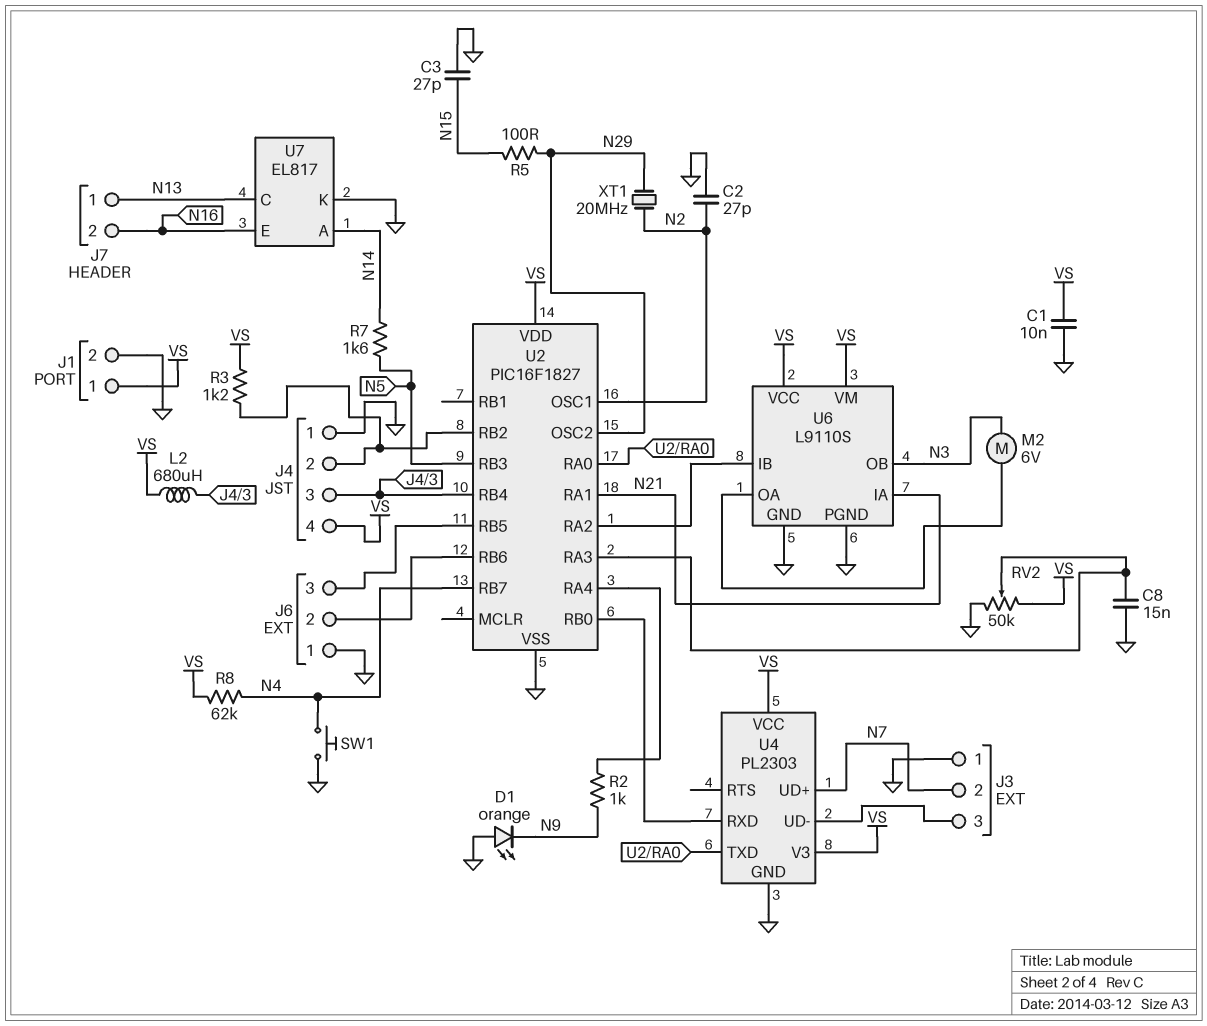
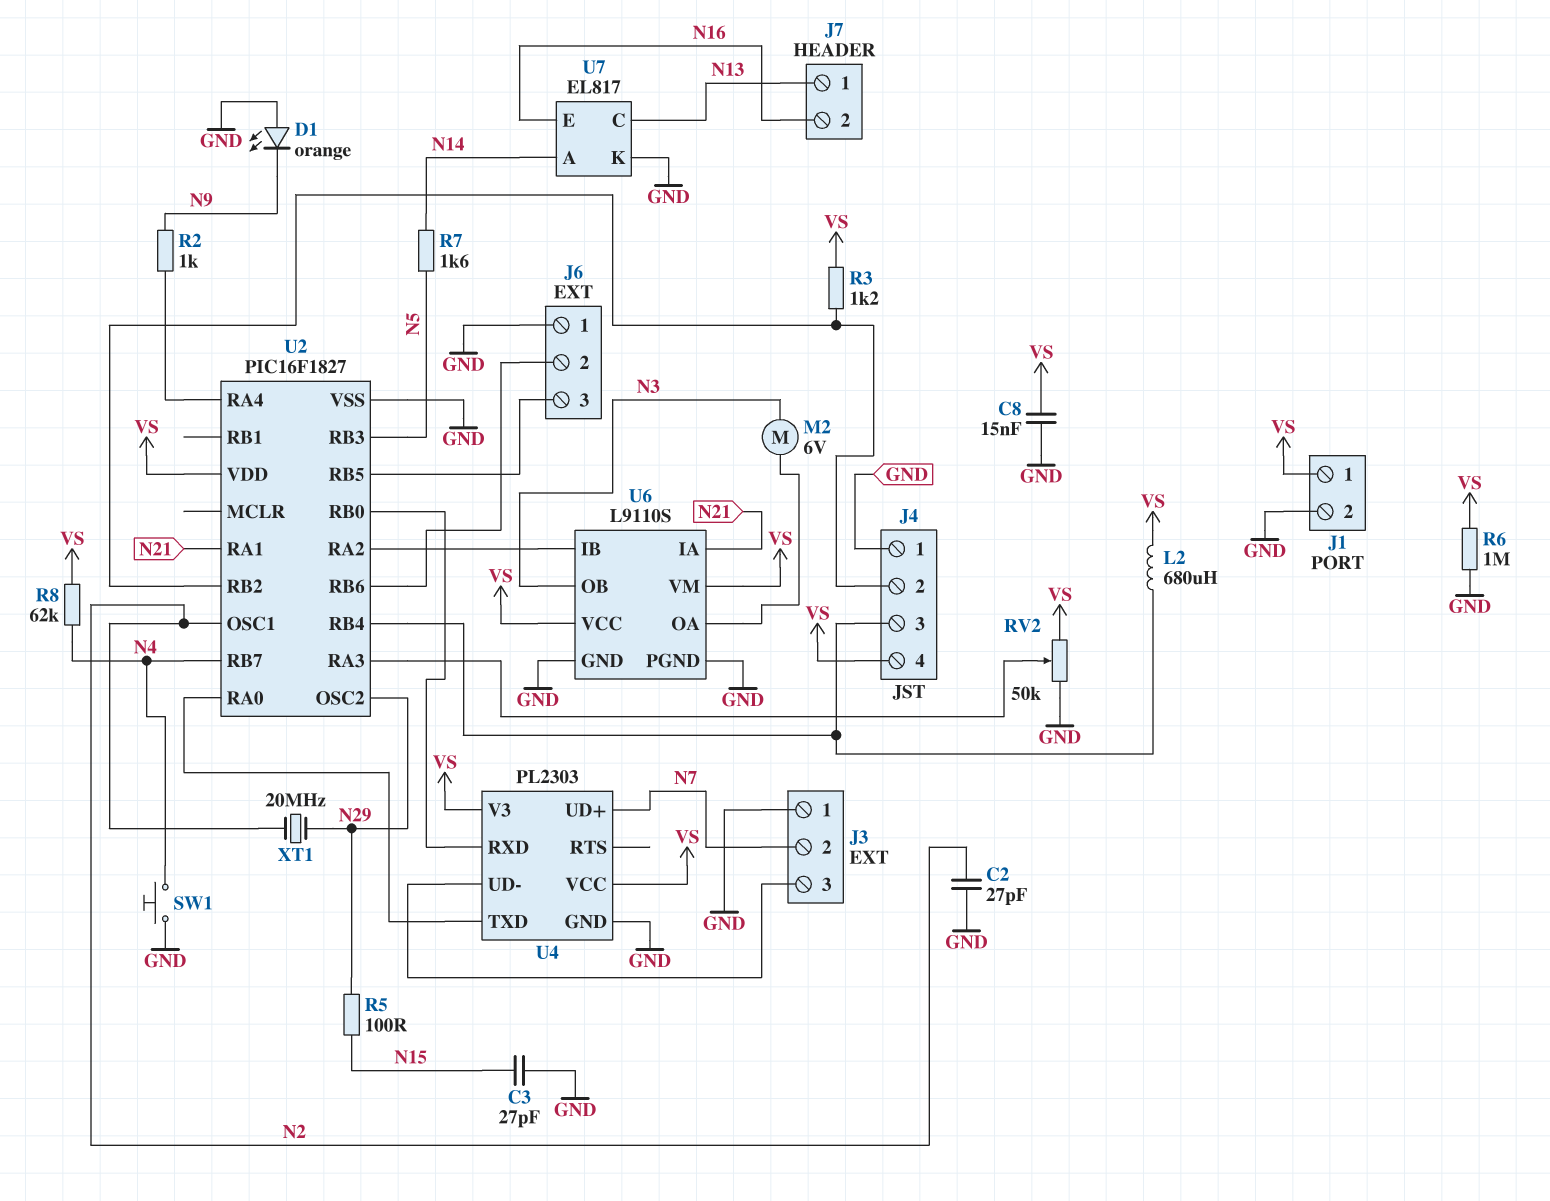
C1: 10nF (GND, VS) -> none
C8: 15nF (GND, U2/RA3) -> 15nF (GND, VS)
R6: none -> 1M (GND, VS)

